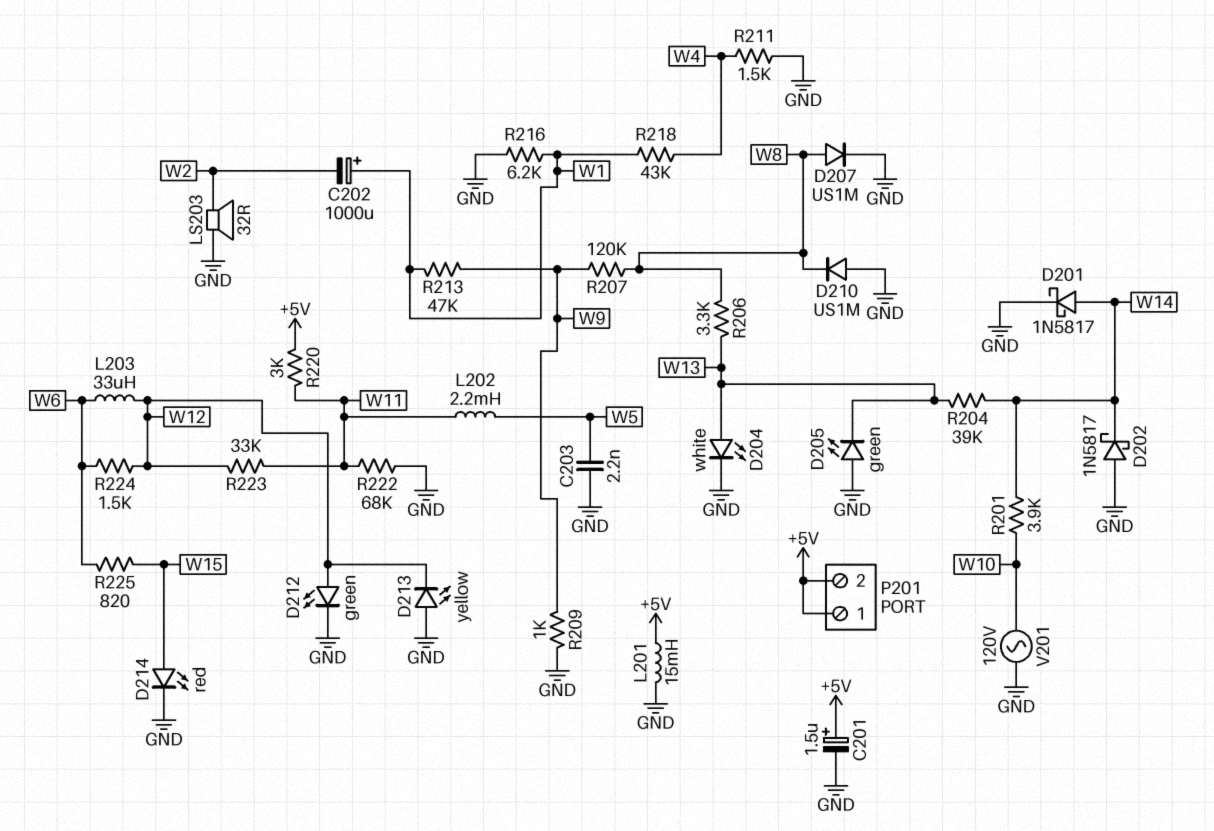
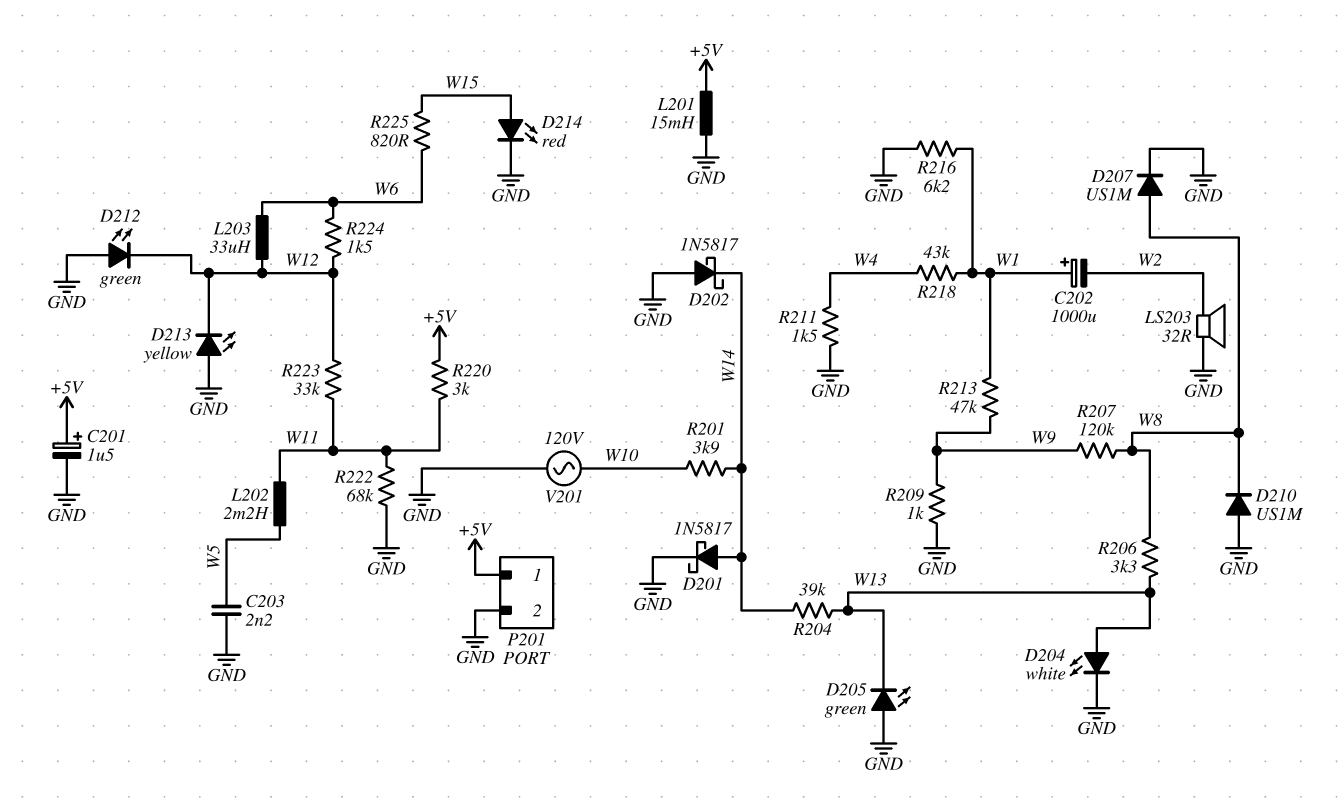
D212: LED green (A W12, K GND) -> LED green (A GND, K W12)
P201 pin 2: +5V -> GND

